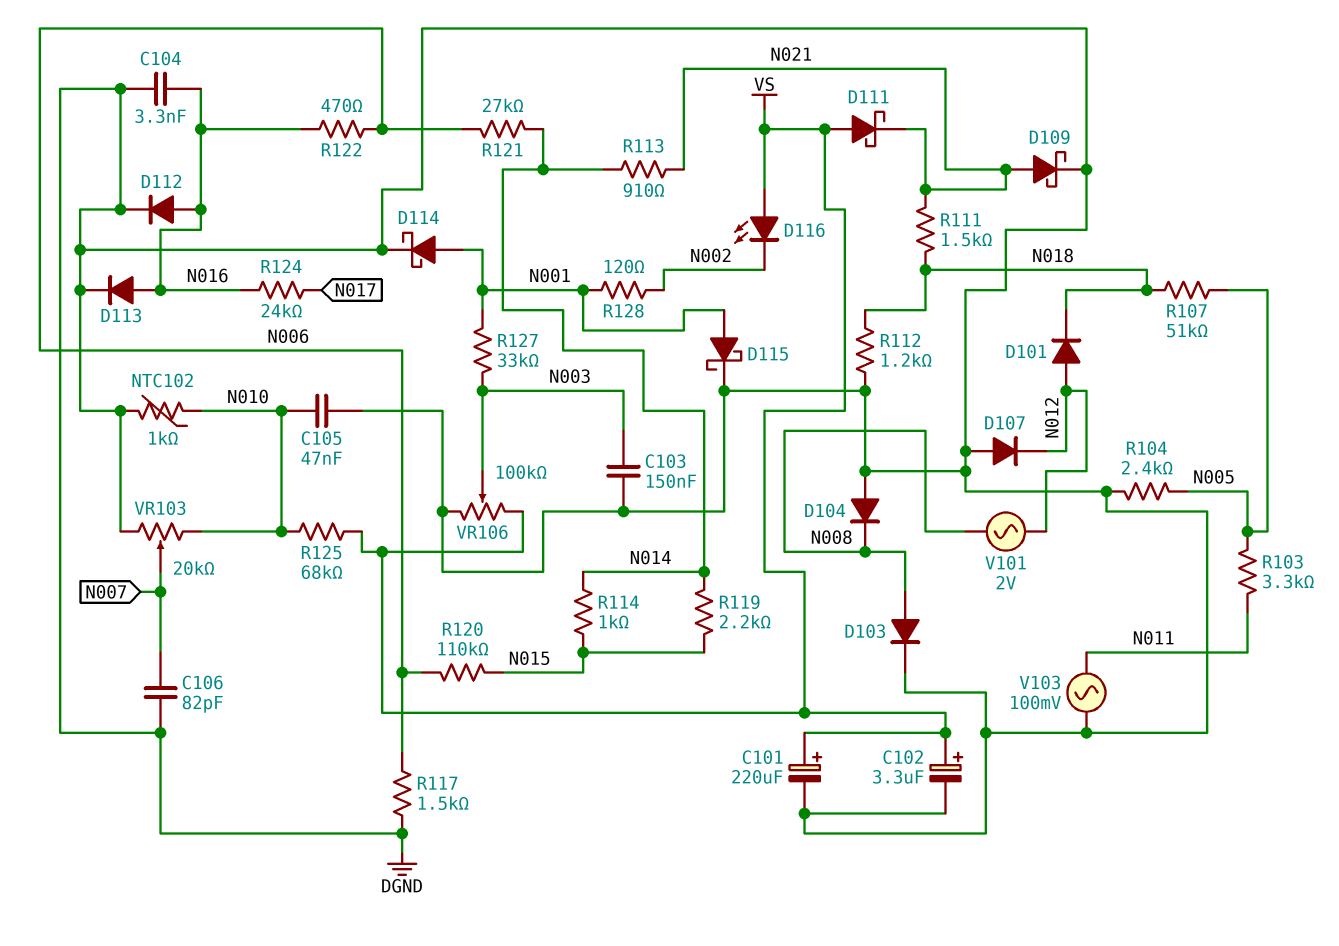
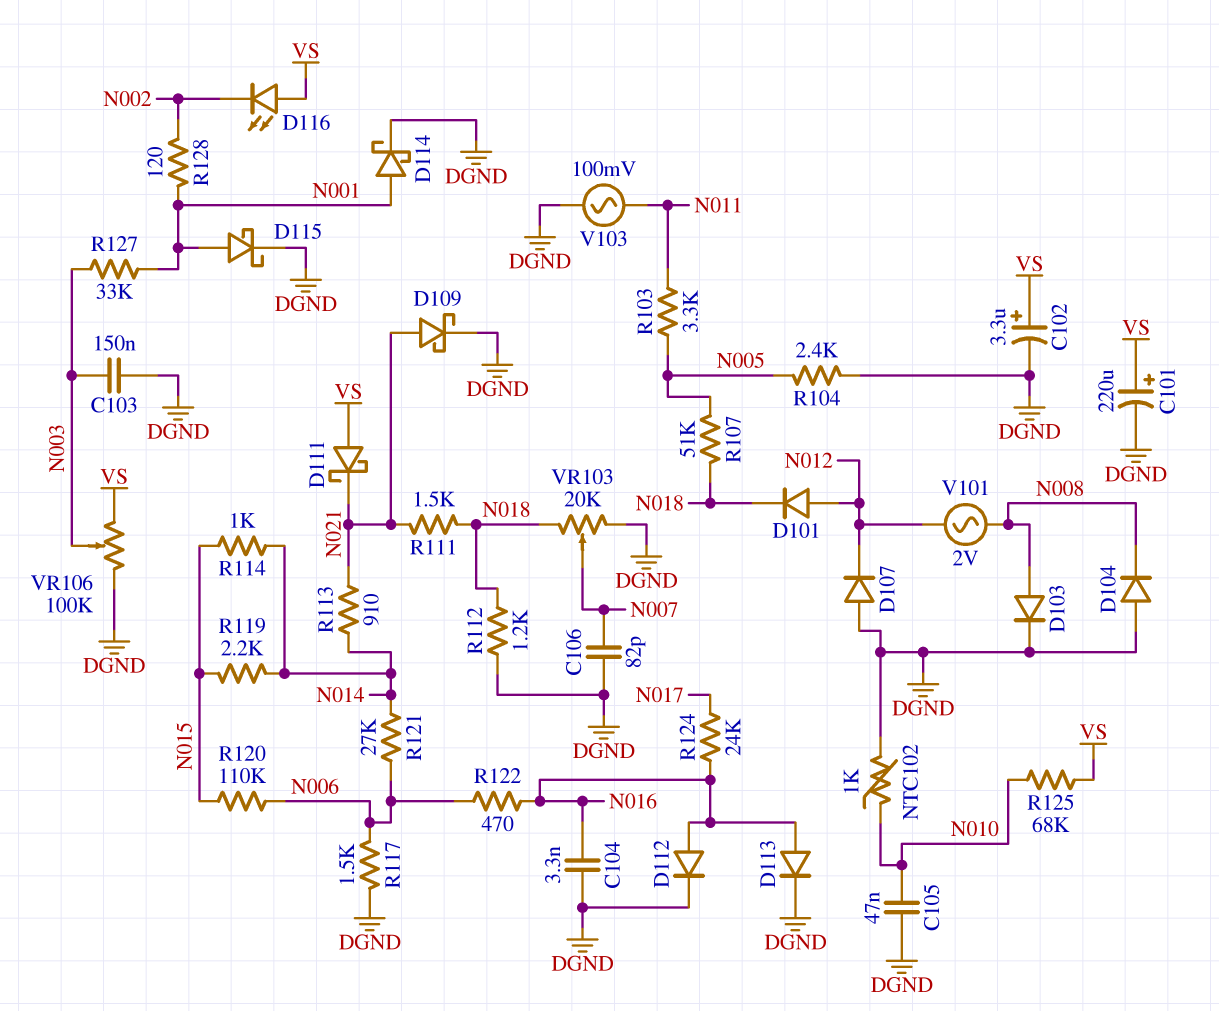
VR103: 20k (DGND, N010, wiper N007) -> 20k (DGND, N018, wiper N007)

